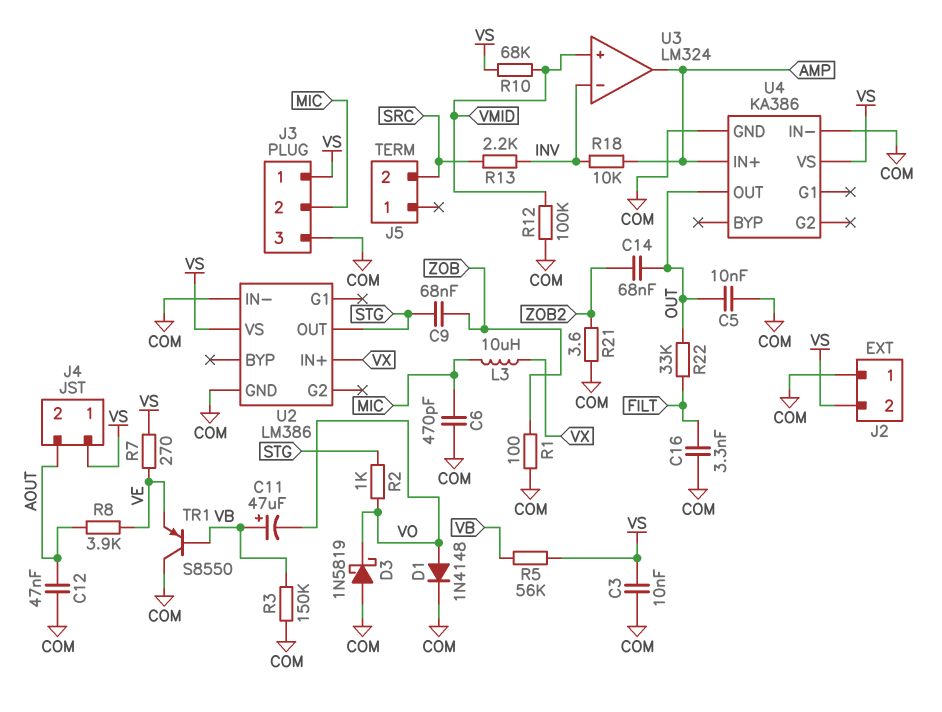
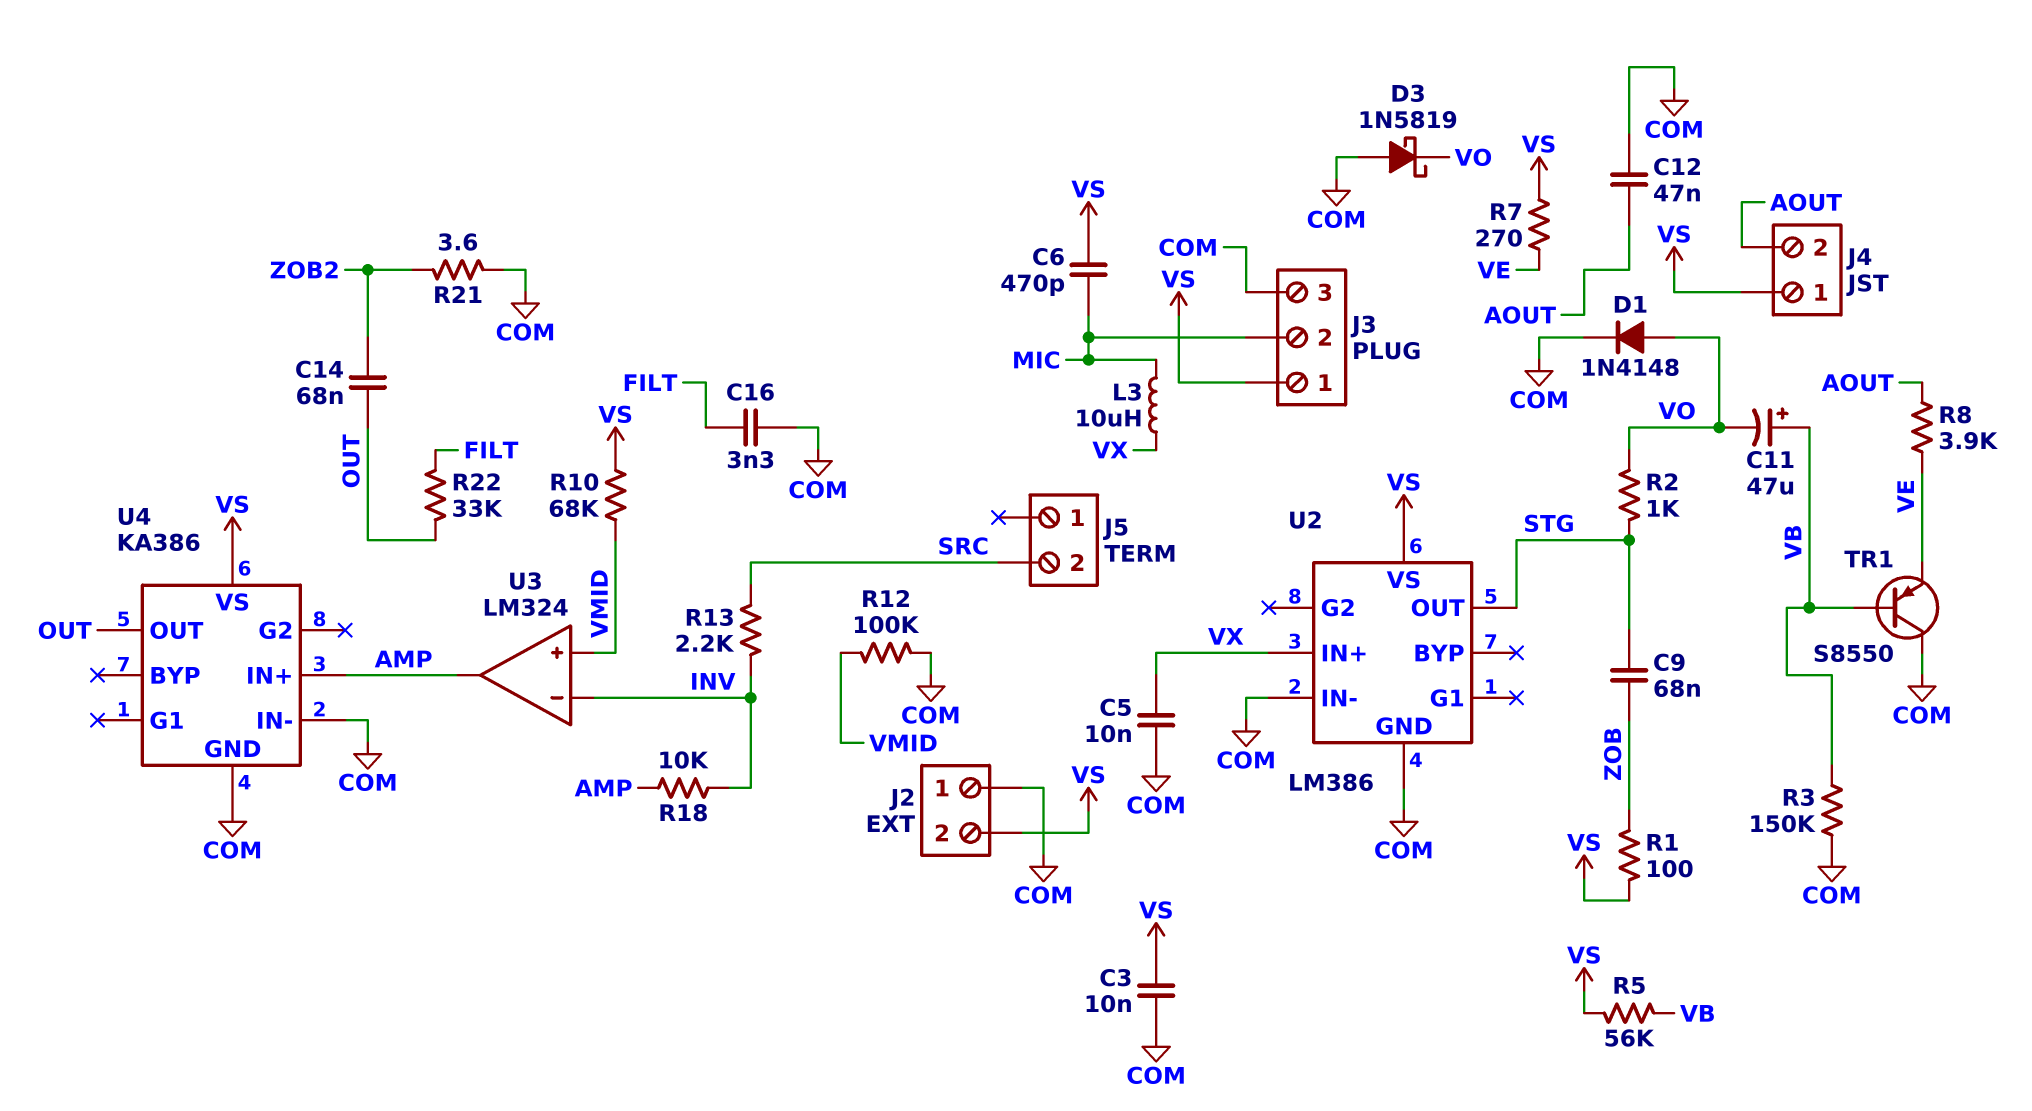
C5: 10nF (COM, OUT) -> 10nF (COM, VX)
C6: 470pF (COM, MIC) -> 470pF (MIC, VS)
R1: 100 (COM, ZOB) -> 100 (VS, ZOB)

